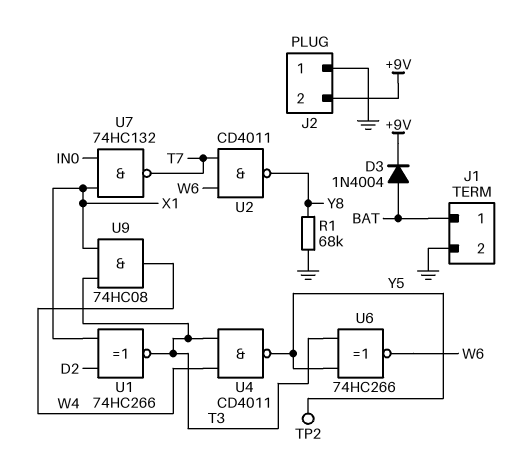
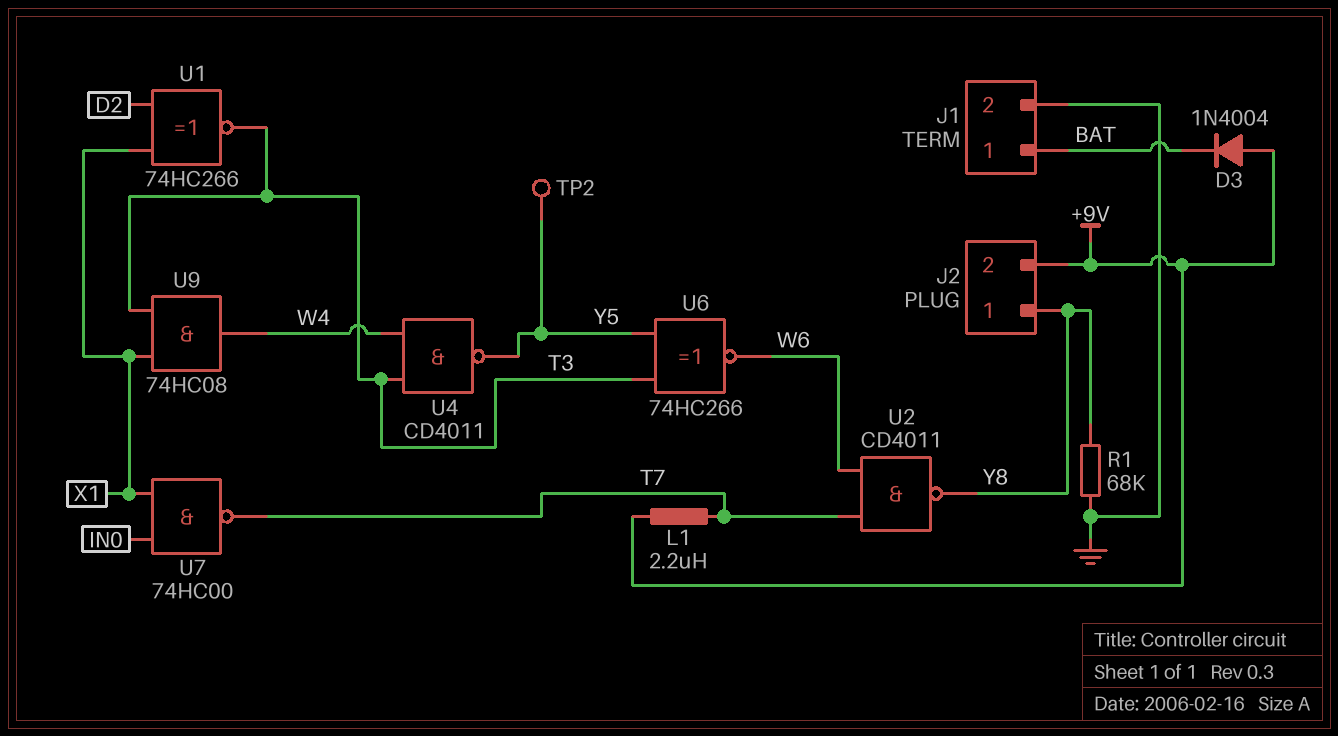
D3: diode 1N4004 (A BAT, K +9V) -> diode 1N4004 (A +9V, K BAT)
J2 pin 1: GND -> Y8
L1: none -> 2.2uH (+9V, T7)
U7: NAND 74HC132 (in IN0, in X1, out T7) -> NAND 74HC00 (in IN0, in X1, out T7)

